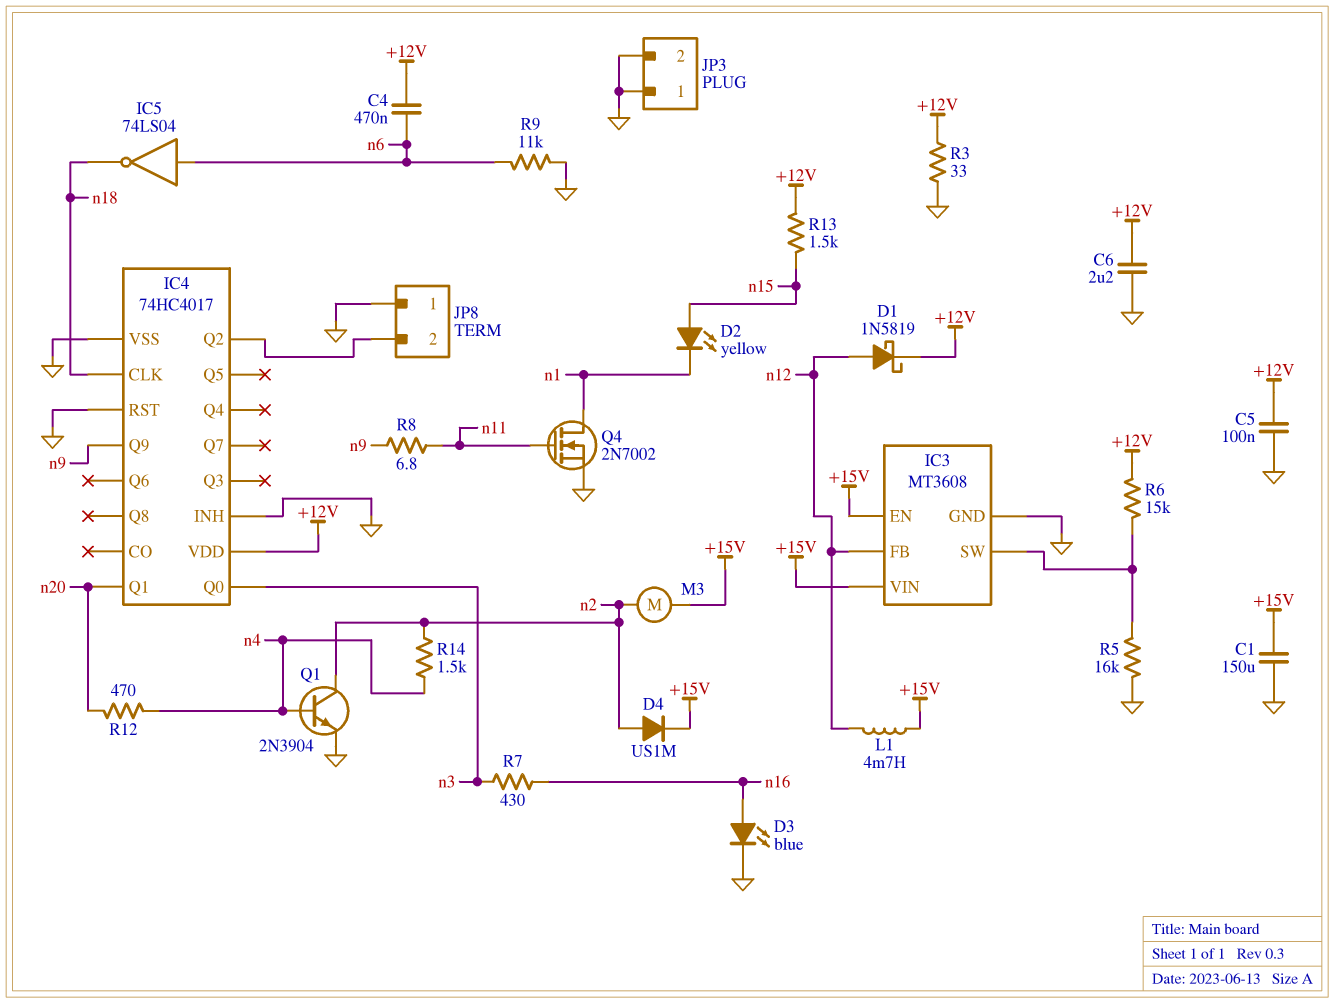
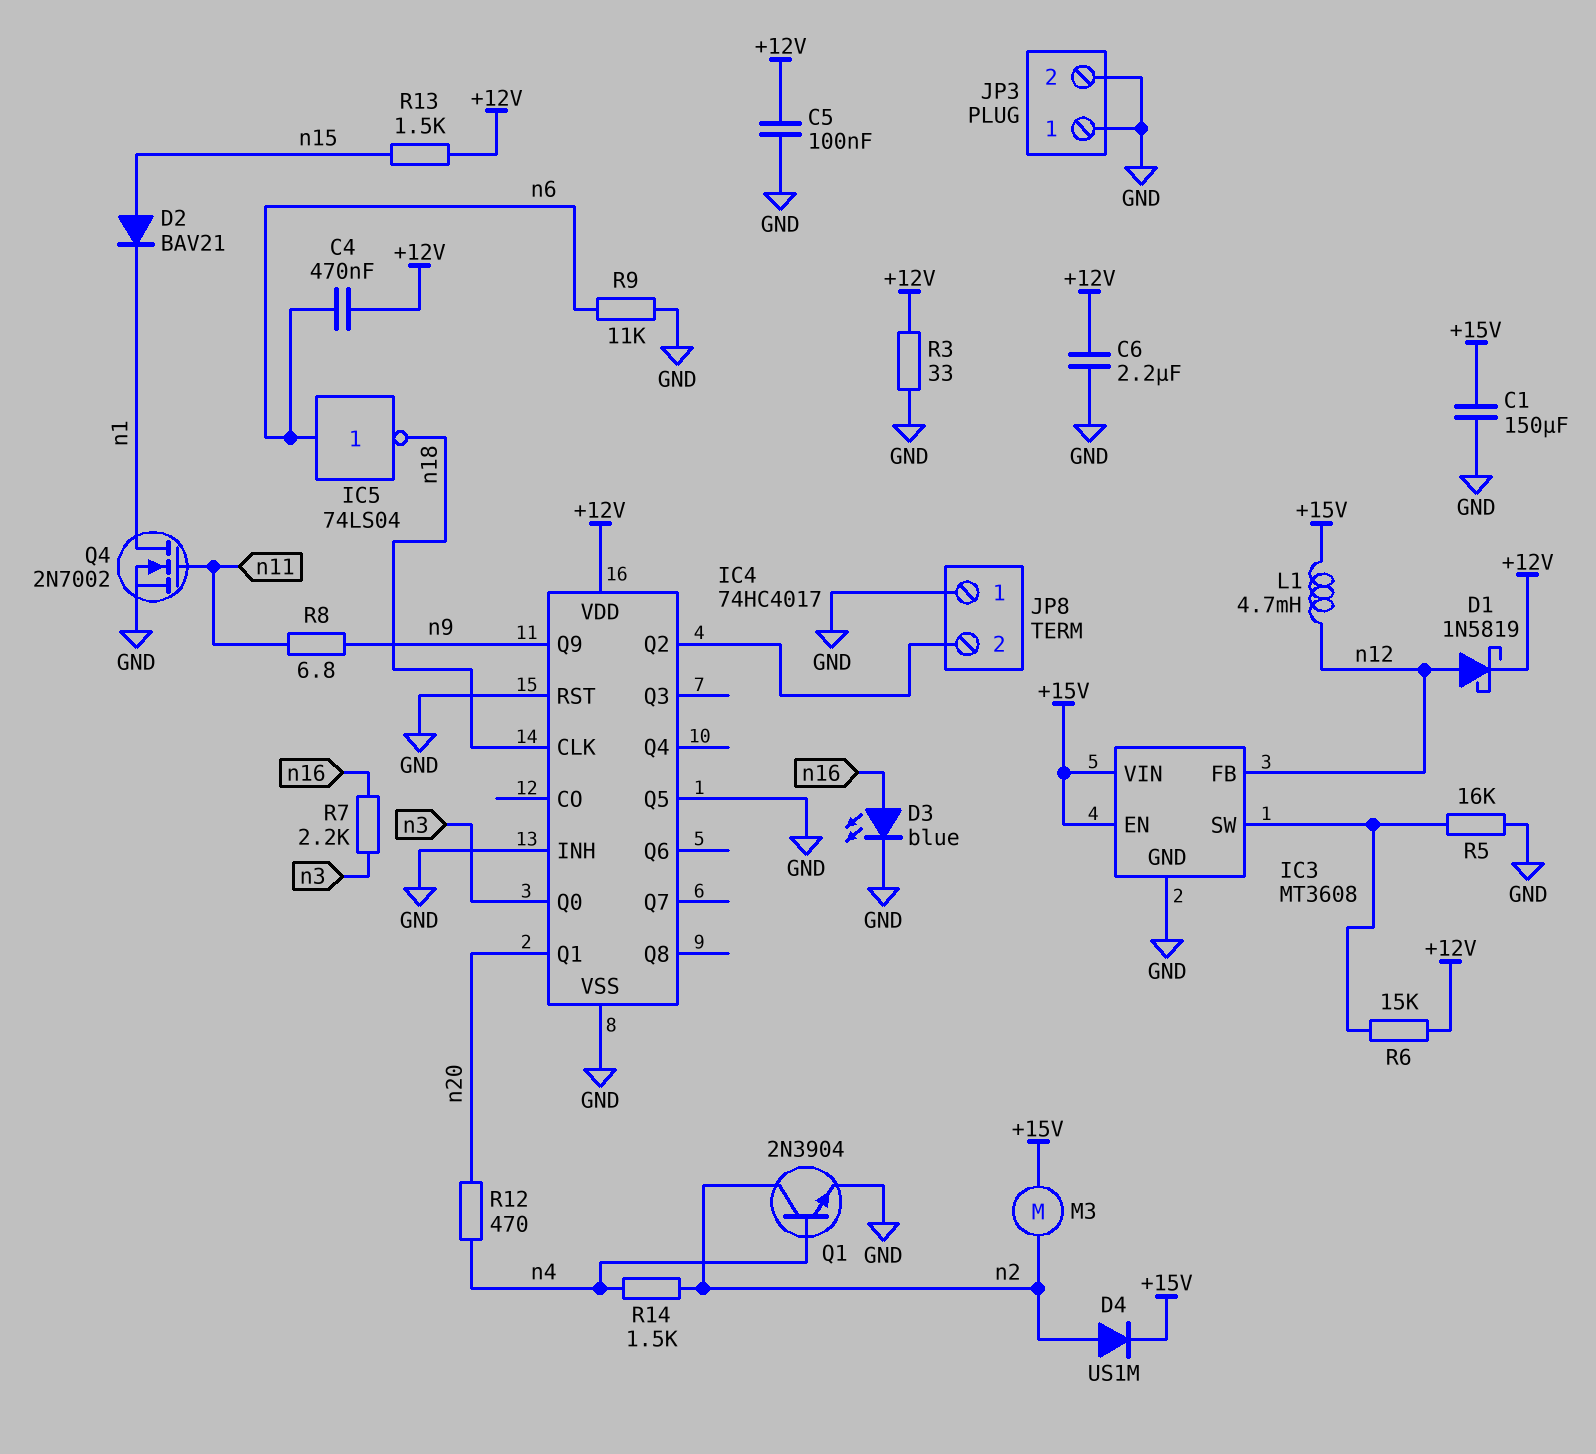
D2: LED yellow (A n15, K n1) -> diode BAV21 (A n15, K n1)
IC4 pin Q5: none -> GND
R7: 430 (n3, n16) -> 2.2k (n3, n16)

